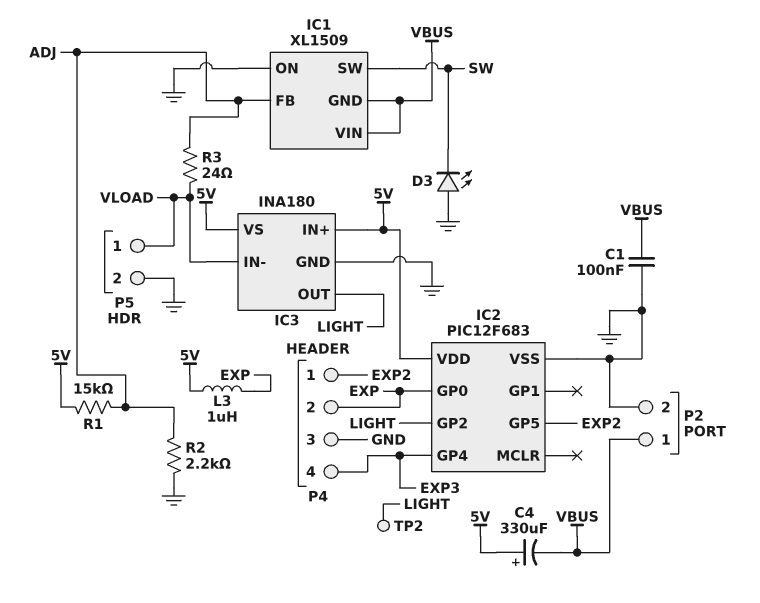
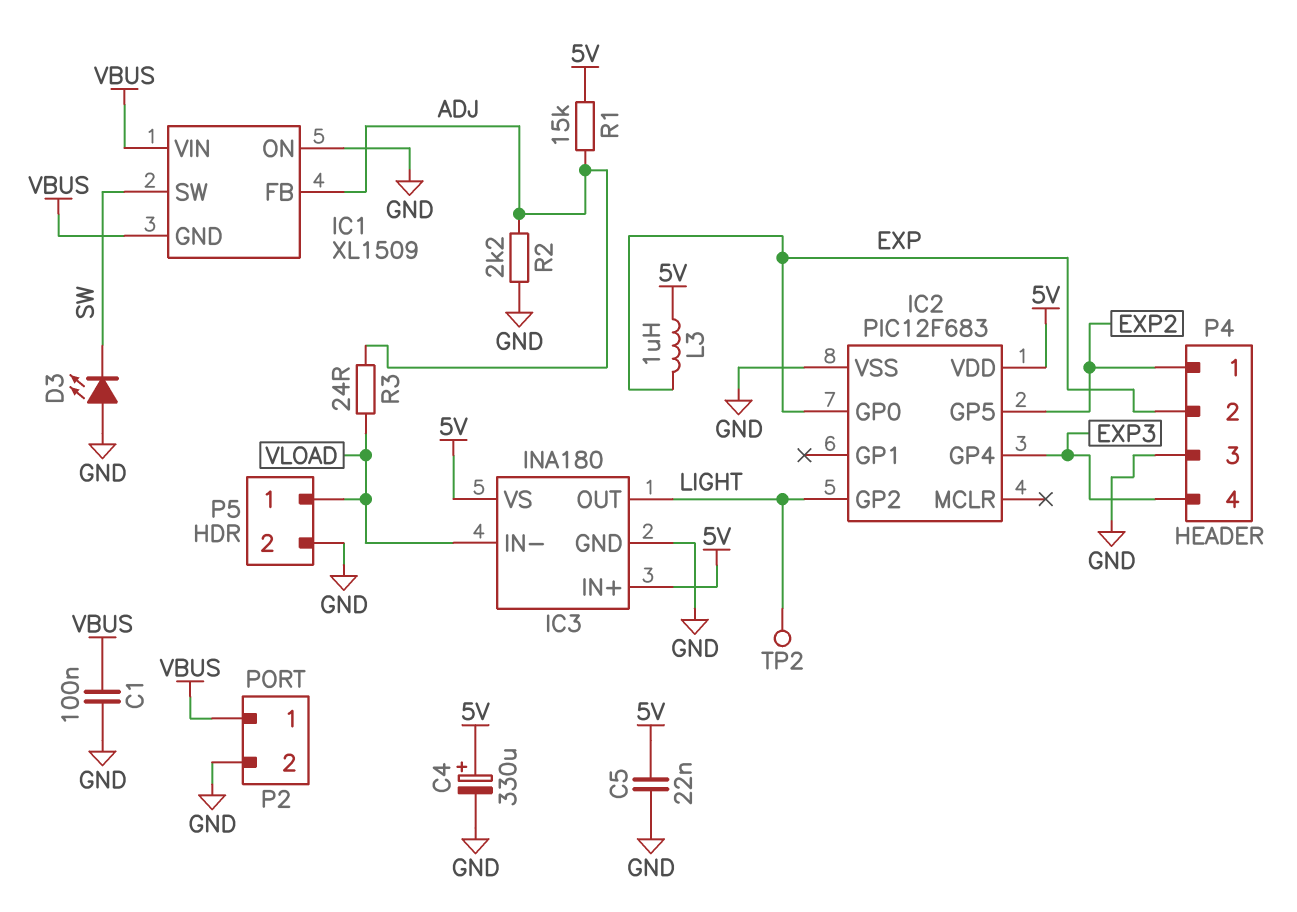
C4: 330uF (plus 5V, minus VBUS) -> 330uF (plus 5V, minus GND)
C5: none -> 22nF (5V, GND)

